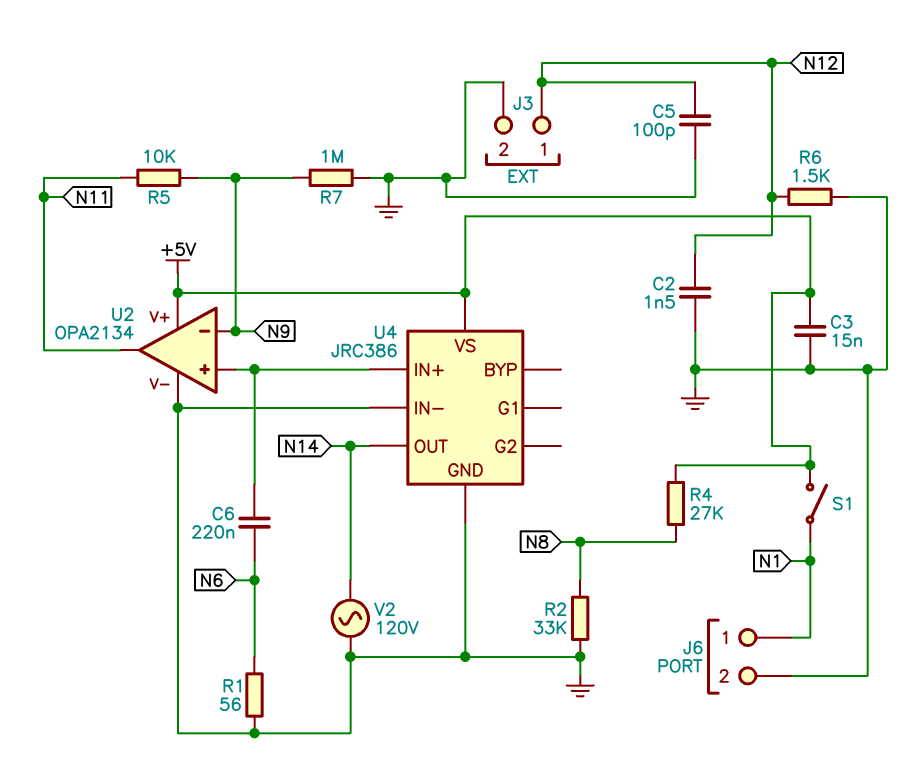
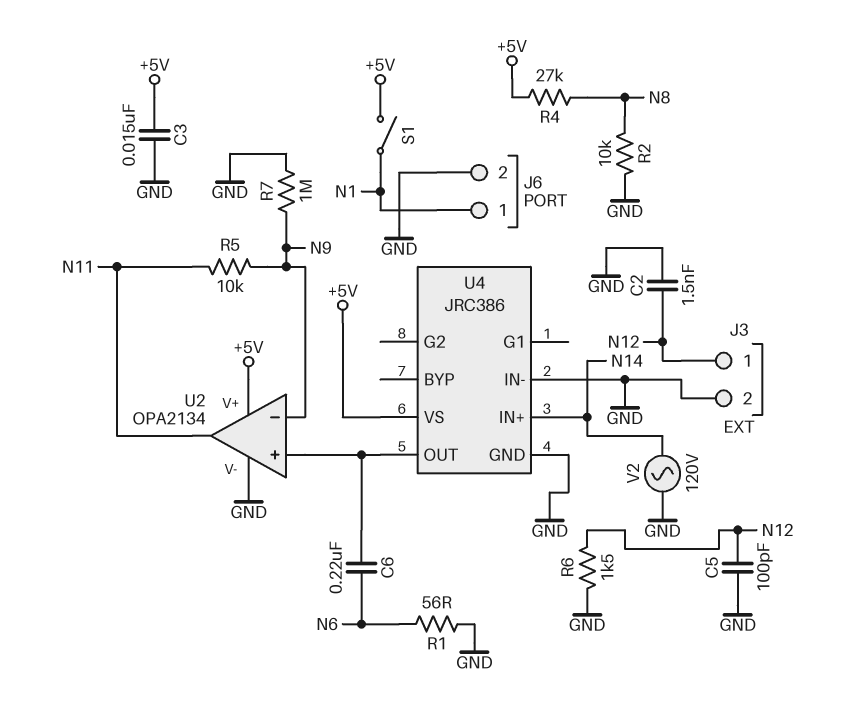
R2: 33k (GND, N8) -> 10k (GND, N8)
U4 pin IN+: U2/in+ -> N14
U4 pin OUT: N14 -> U2/in+

